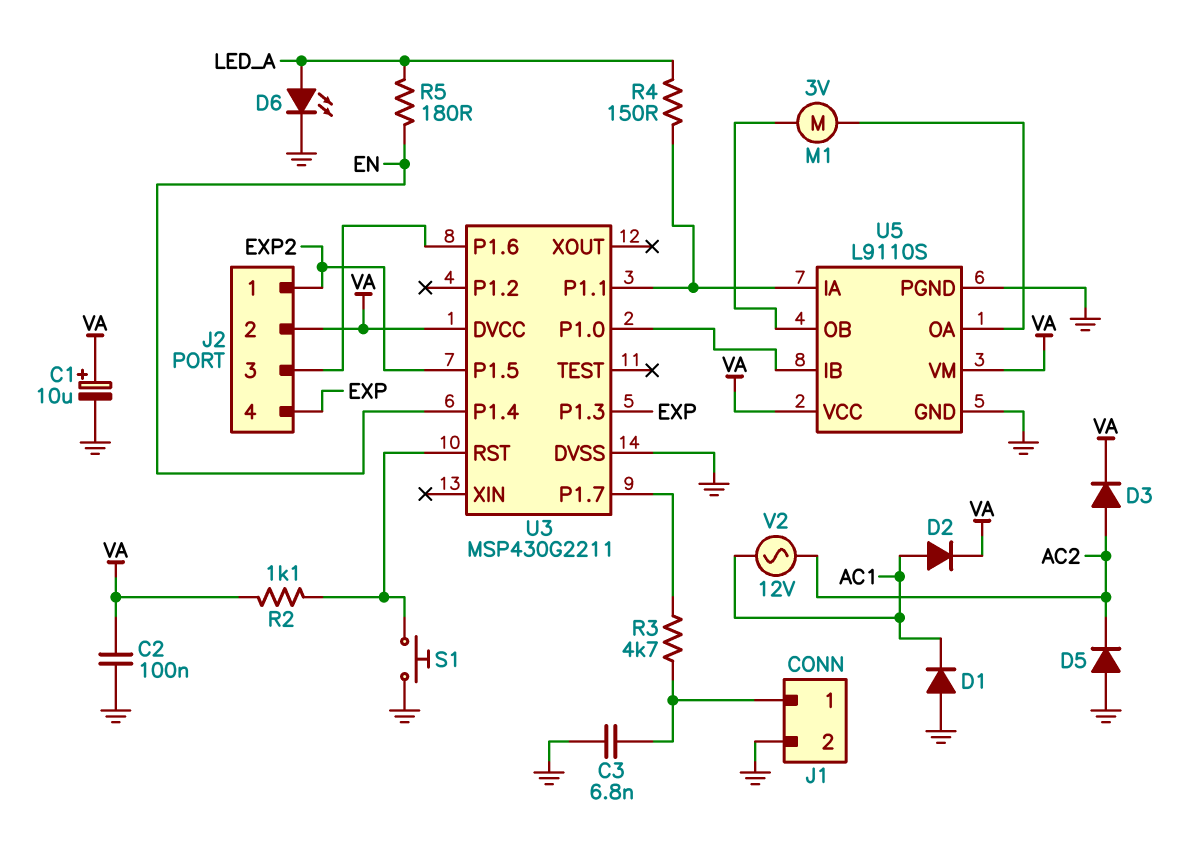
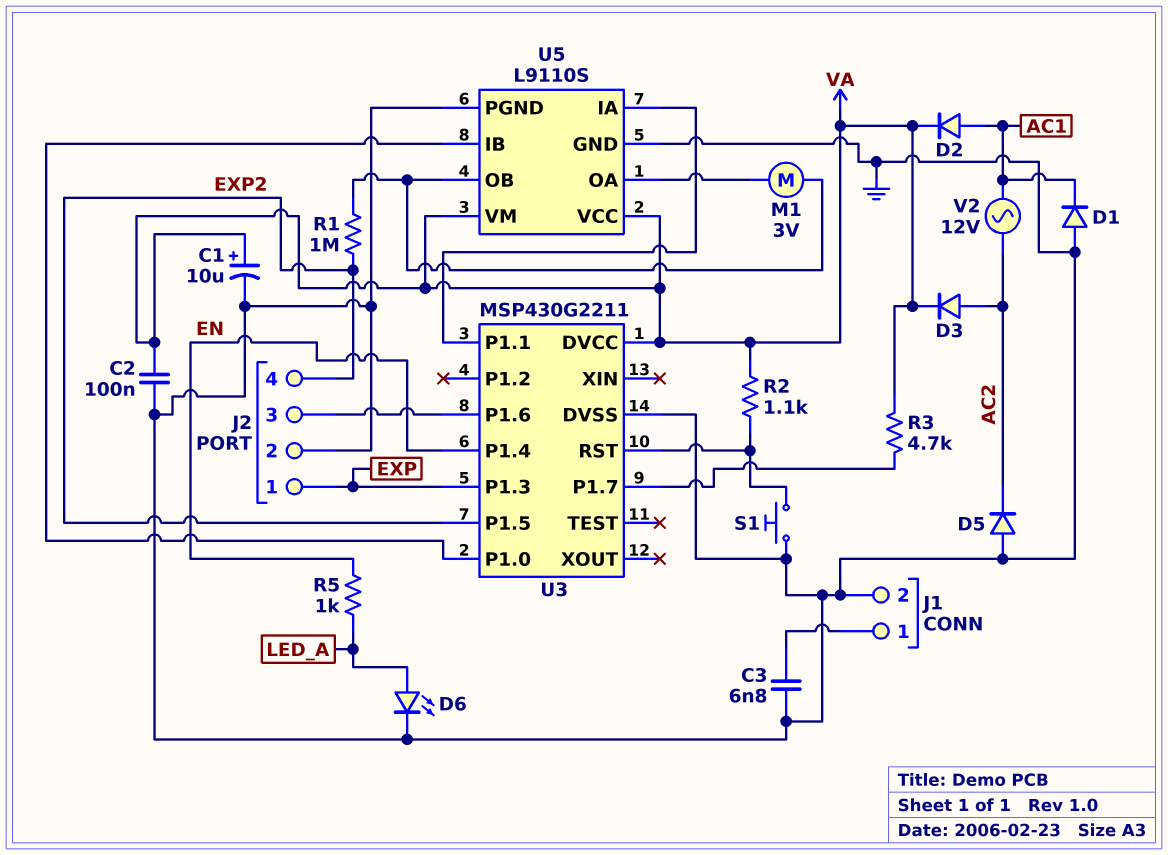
J2 pin 1: EXP2 -> EXP
J2 pin 2: VA -> GND
J2 pin 4: EXP -> EXP2
R1: none -> 1M (EXP2, U5/OB)
R3: 4.7k (J1/1, U3/P1.7) -> 4.7k (U3/P1.7, VA)
R4: 150 (LED_A, U3/P1.1) -> none
R5: 180 (EN, LED_A) -> 1k (EN, LED_A)

